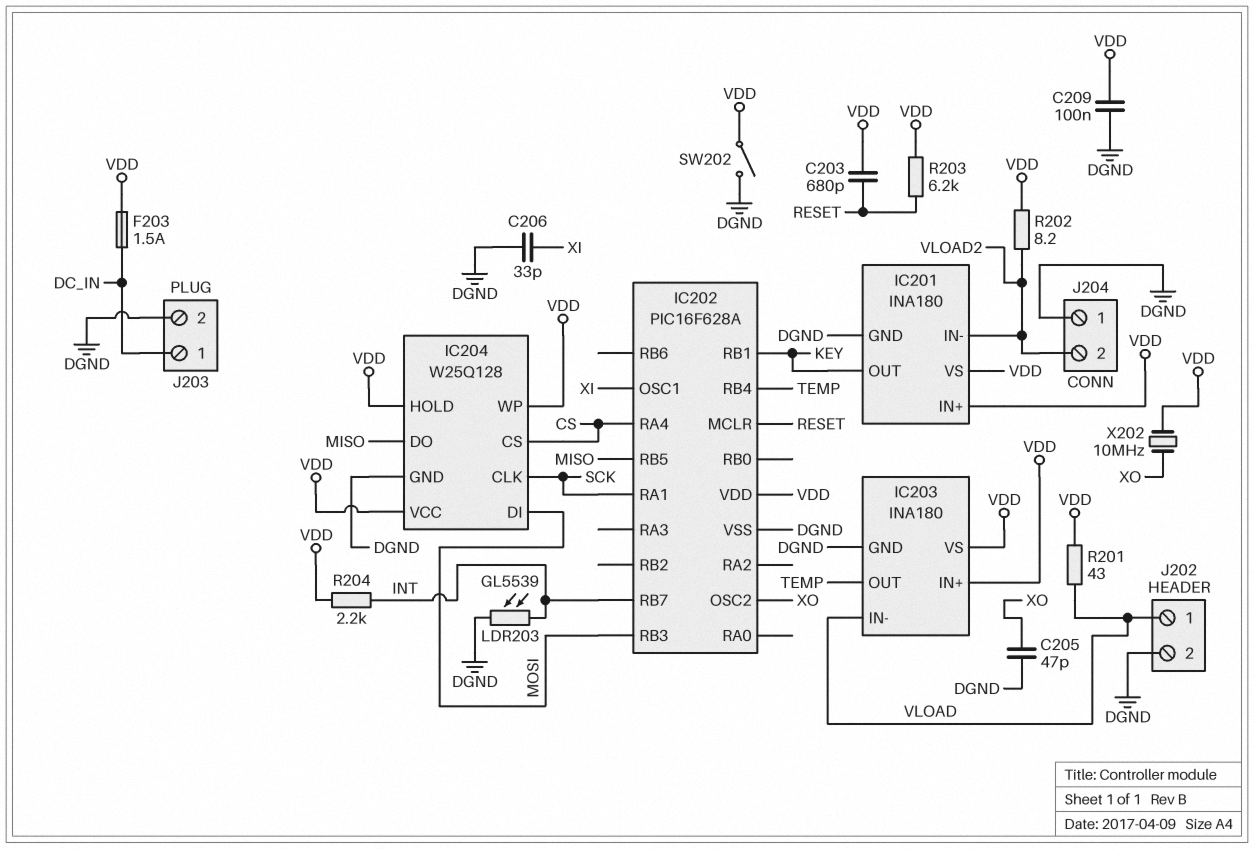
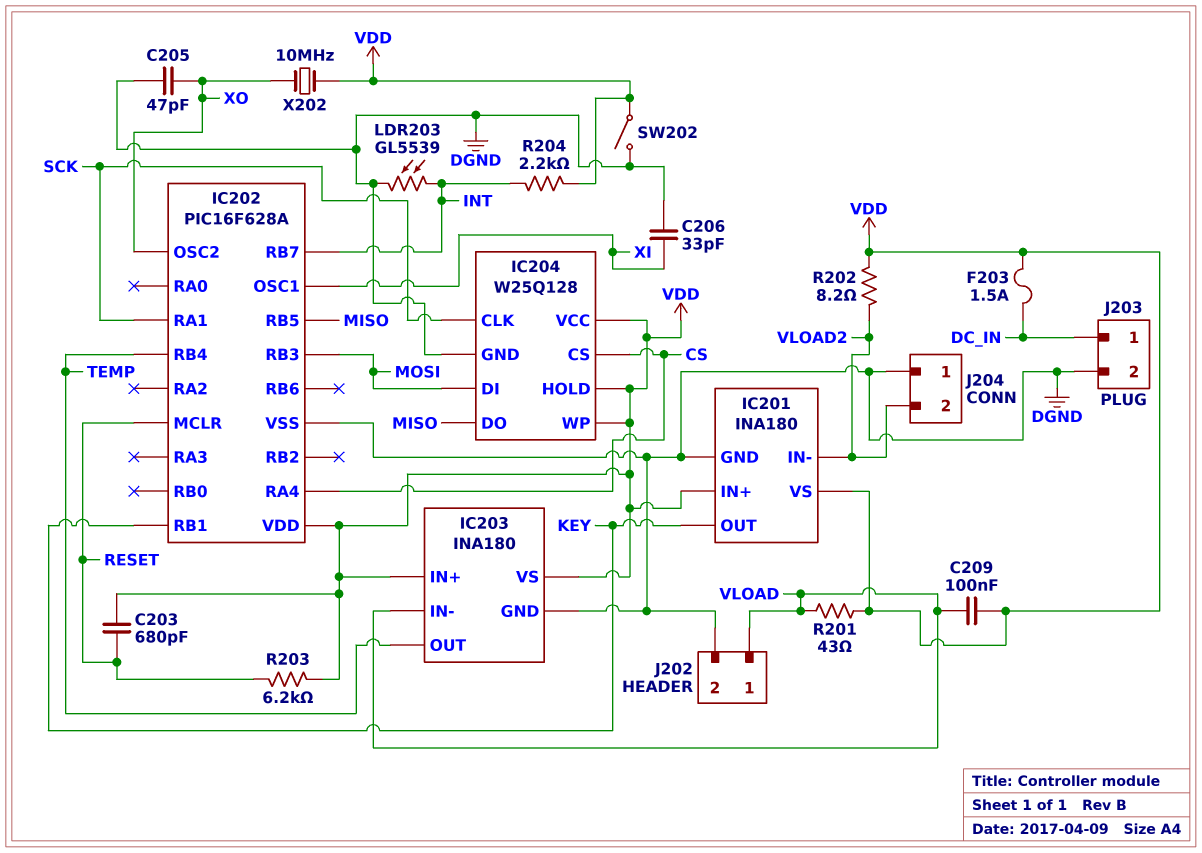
C209: 100nF (DGND, VDD) -> 100nF (VDD, VLOAD)

